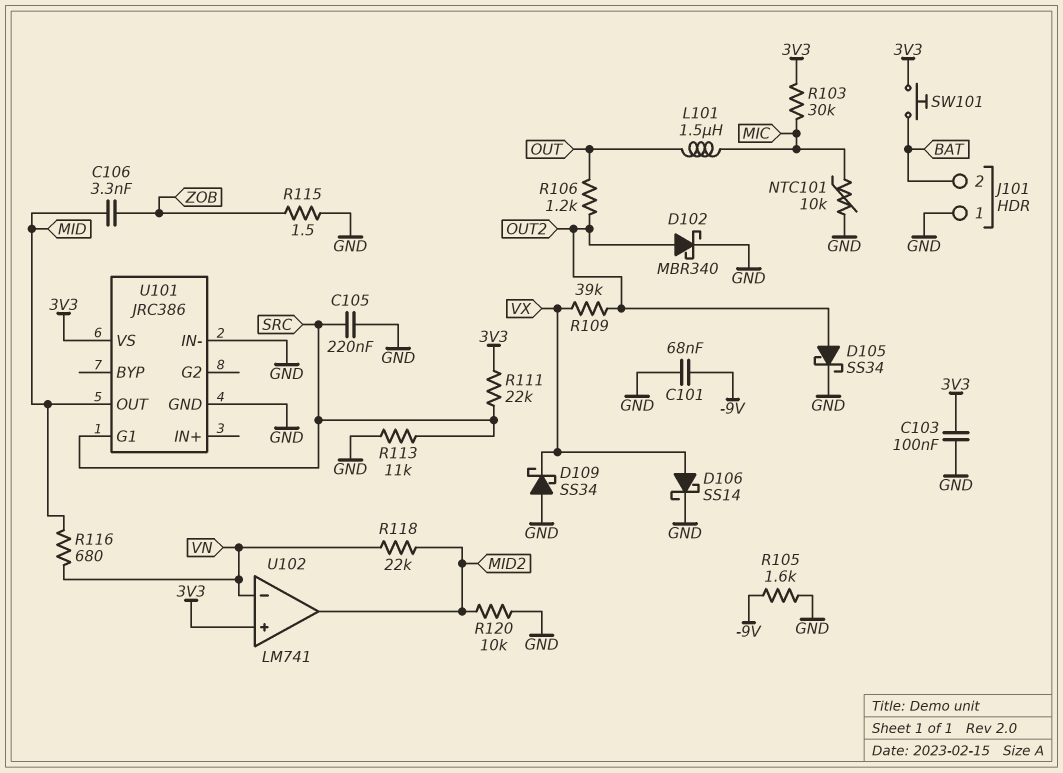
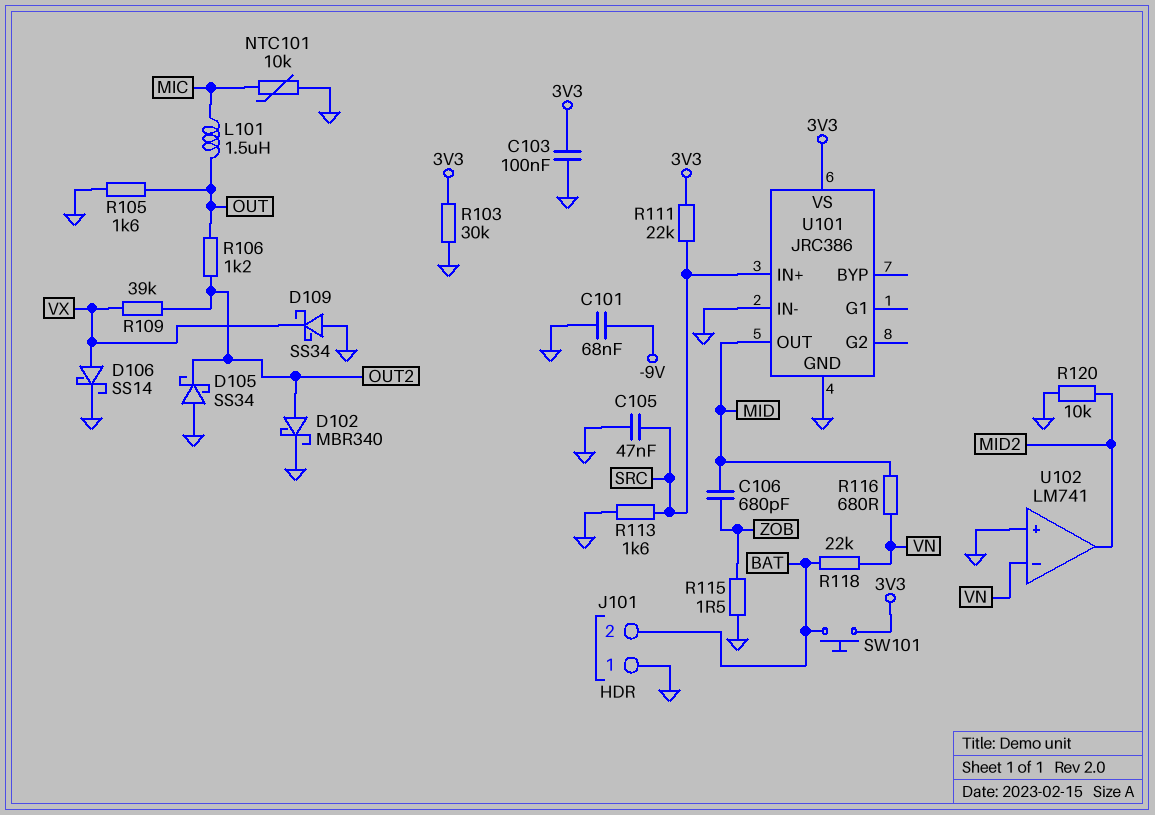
C105: 220nF (GND, SRC) -> 47nF (GND, SRC)
C106: 3.3nF (MID, ZOB) -> 680pF (MID, ZOB)
D105: schottky SS34 (A OUT2, K GND) -> schottky SS34 (A GND, K OUT2)
R103: 30k (3V3, MIC) -> 30k (3V3, GND)
R105: 1.6k (-9V, GND) -> 1.6k (GND, OUT)
R113: 11k (GND, SRC) -> 1.6k (GND, SRC)
R118: 22k (MID2, VN) -> 22k (BAT, VN)
U101 pin G1: SRC -> none
U101 pin IN+: none -> SRC
U102 pin in+: 3V3 -> GND

